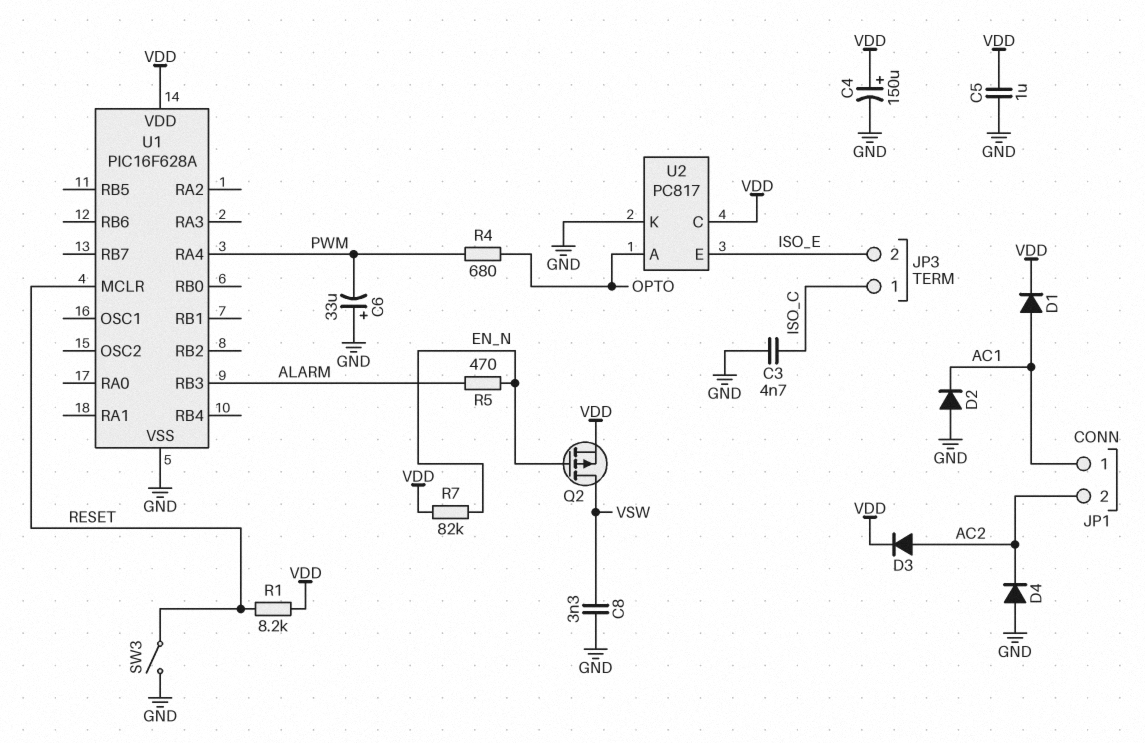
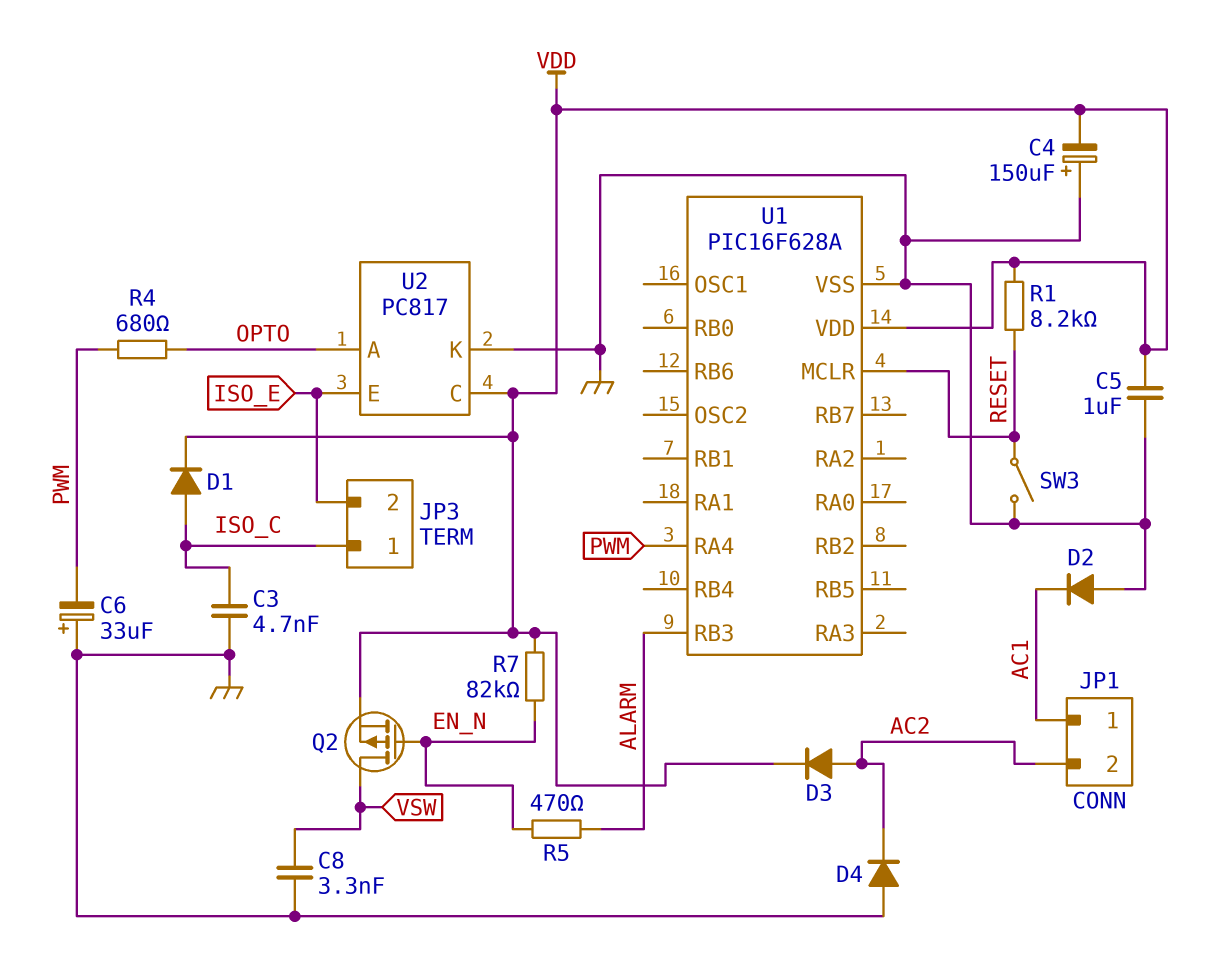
C4: 150uF (plus VDD, minus GND) -> 150uF (plus GND, minus VDD)
D1: diode (A AC1, K VDD) -> diode (A ISO_C, K VDD)

